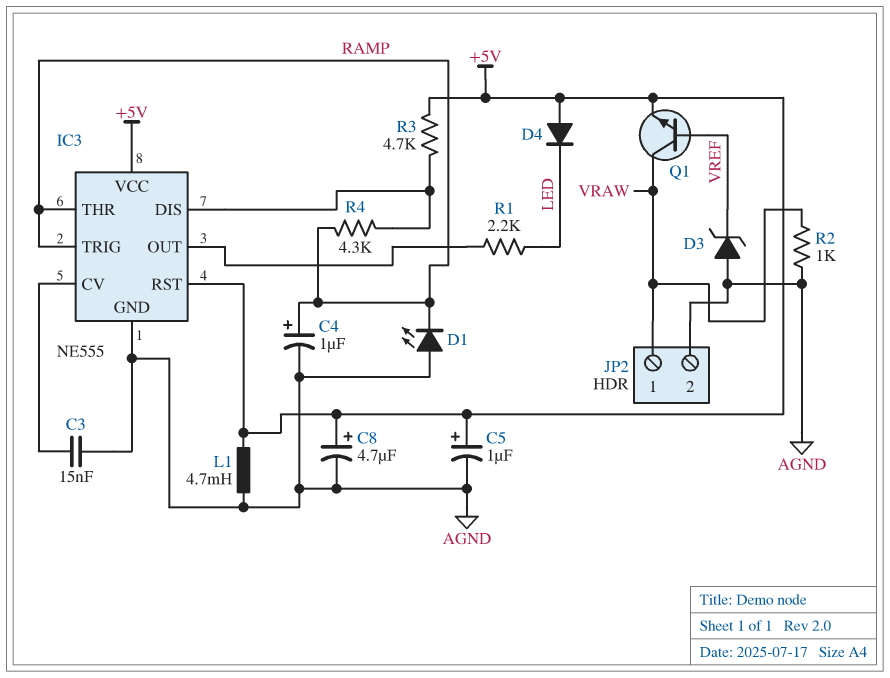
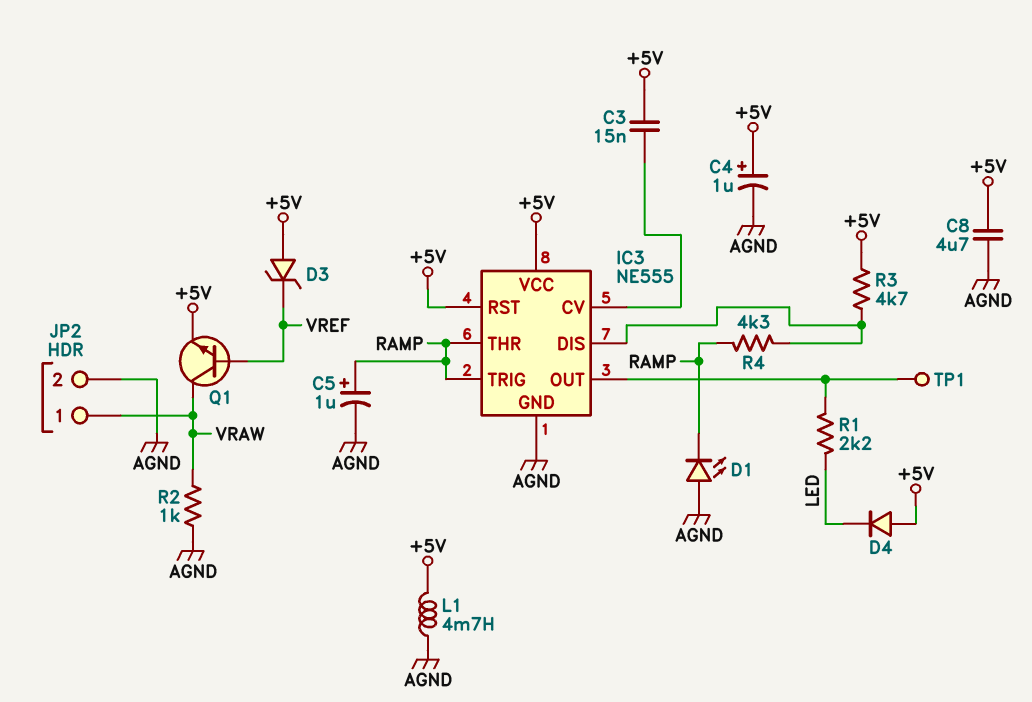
C3: 15nF (AGND, IC3/CV) -> 15nF (+5V, IC3/CV)
C4: 1uF (plus RAMP, minus AGND) -> 1uF (plus +5V, minus AGND)
C5: 1uF (plus +5V, minus AGND) -> 1uF (plus RAMP, minus AGND)
C8: 4.7uF (plus +5V, minus AGND) -> 4.7uF (+5V, AGND)
D3: zener (A AGND, K VREF) -> zener (A +5V, K VREF)
TP1: none -> test point (IC3/OUT)

